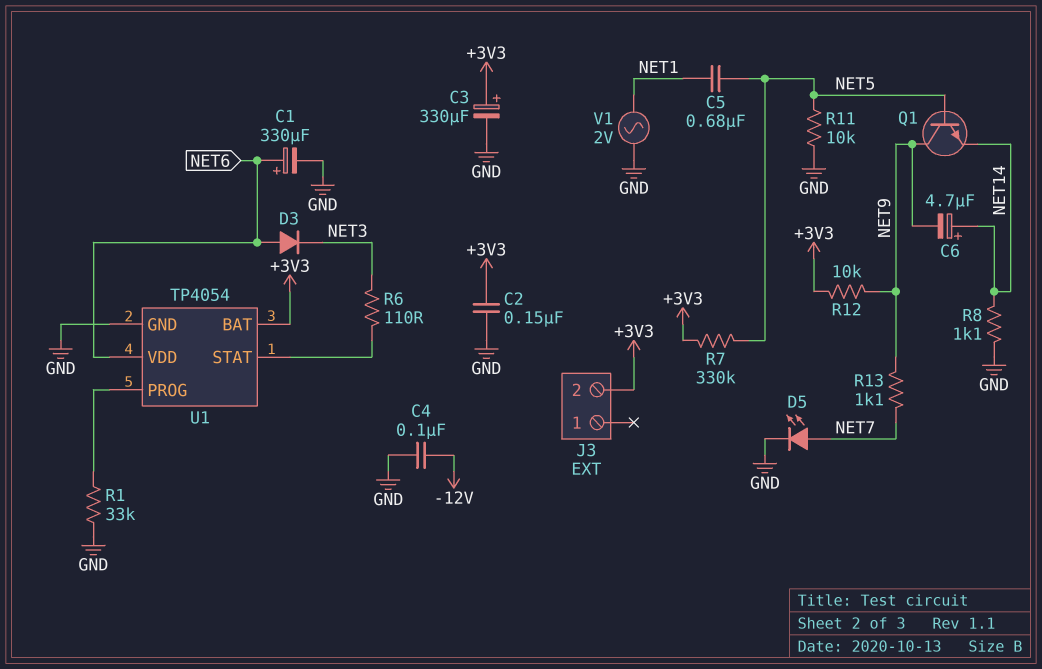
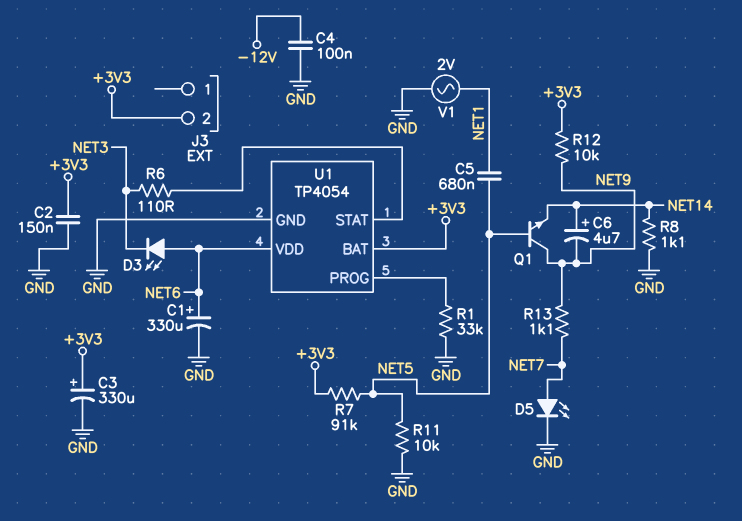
D3: diode (A NET6, K NET3) -> LED (A NET6, K NET3)
R7: 330k (+3V3, NET5) -> 91k (+3V3, NET5)

